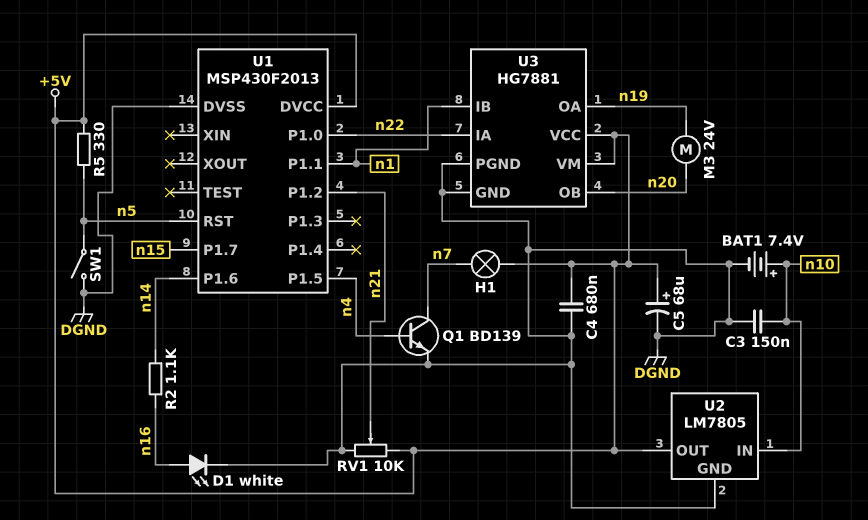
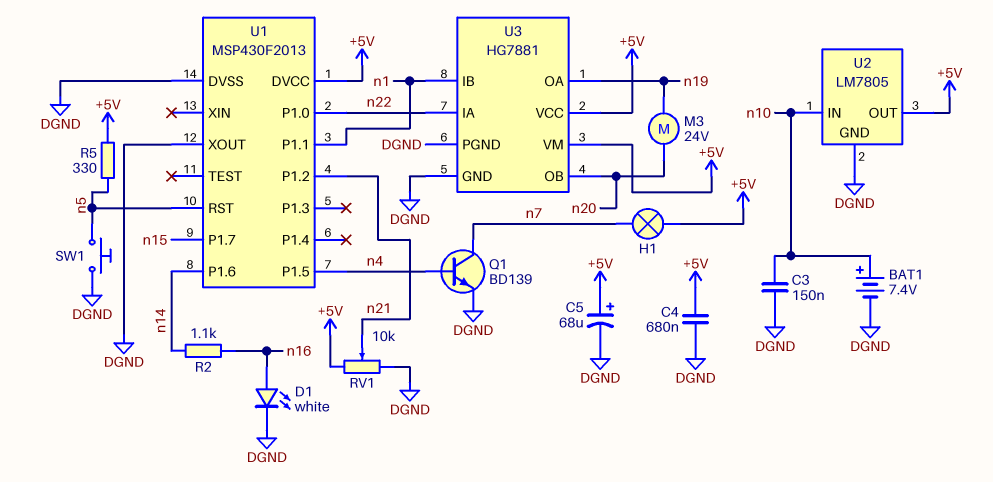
SW1: switch (DGND, n5) -> button (DGND, n5)
U1 pin XOUT: none -> DGND

